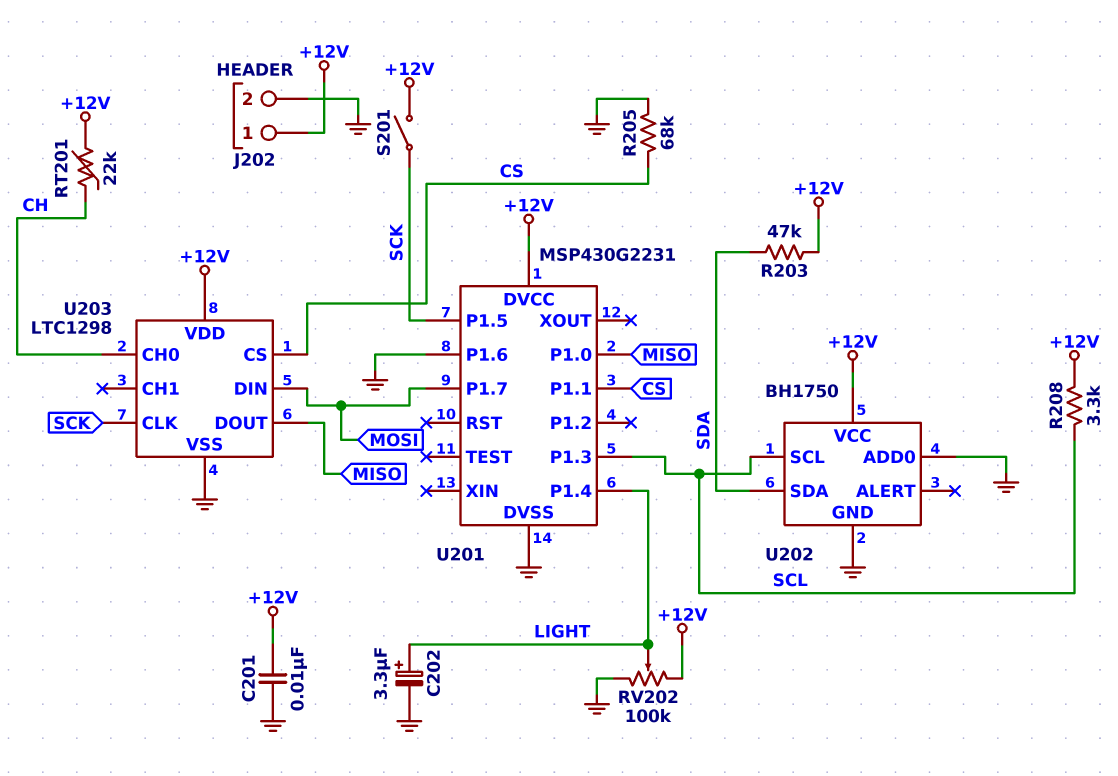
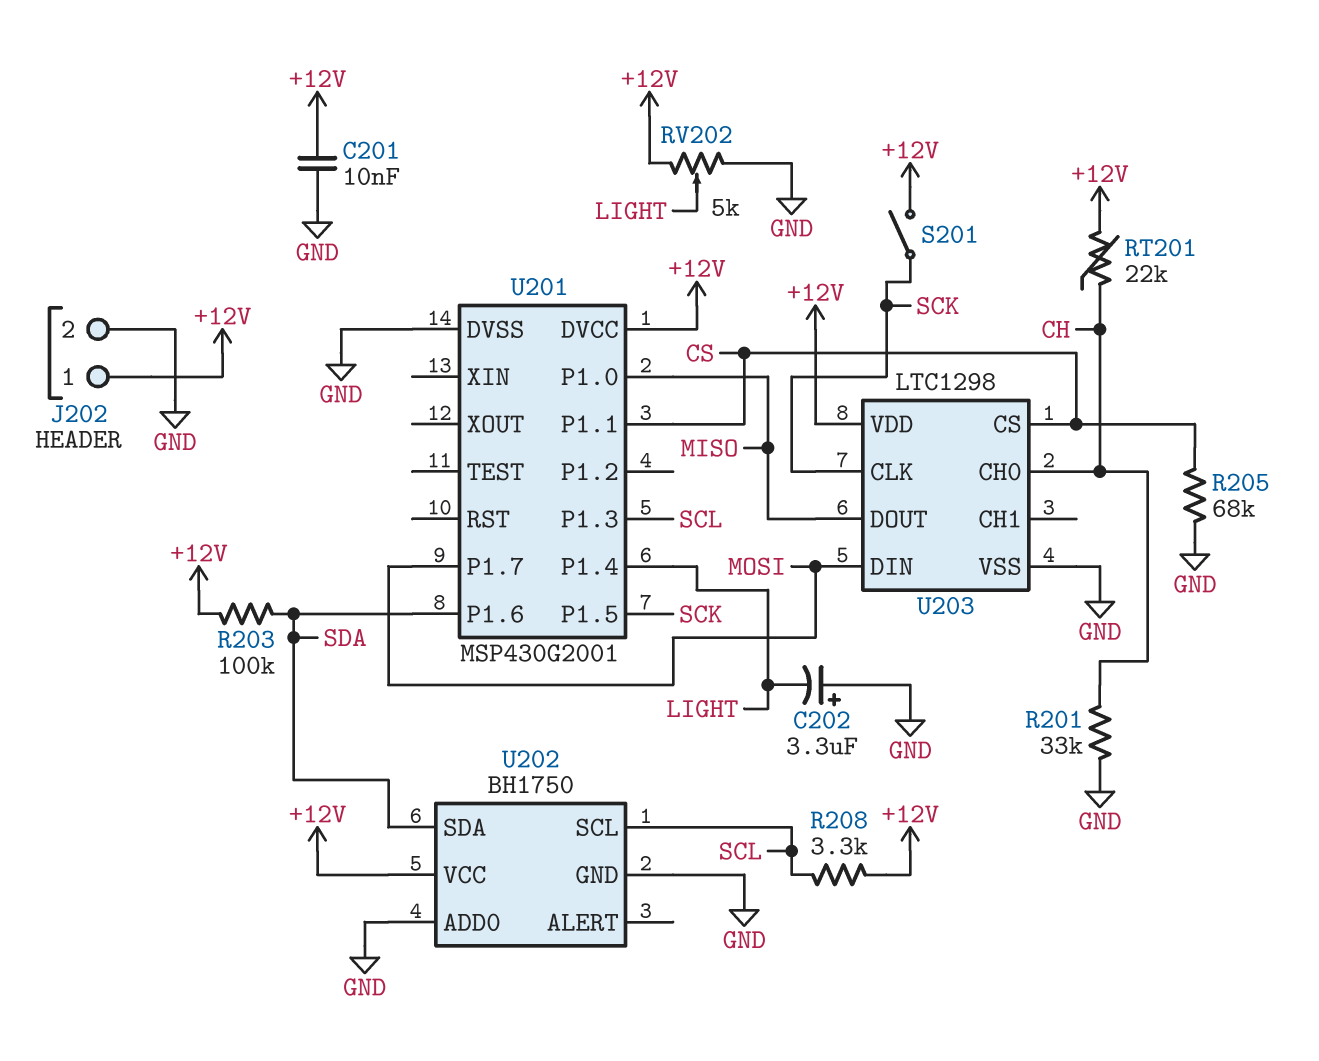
C202: 3.3uF (plus LIGHT, minus GND) -> 3.3uF (plus GND, minus LIGHT)
R201: none -> 33k (CH, GND)
R203: 47k (+12V, SDA) -> 100k (+12V, SDA)
RV202: 100k (+12V, GND, wiper LIGHT) -> 5k (+12V, GND, wiper LIGHT)
U201: MSP430G2231 -> MSP430G2001
U201 pin P1.6: GND -> SDA

